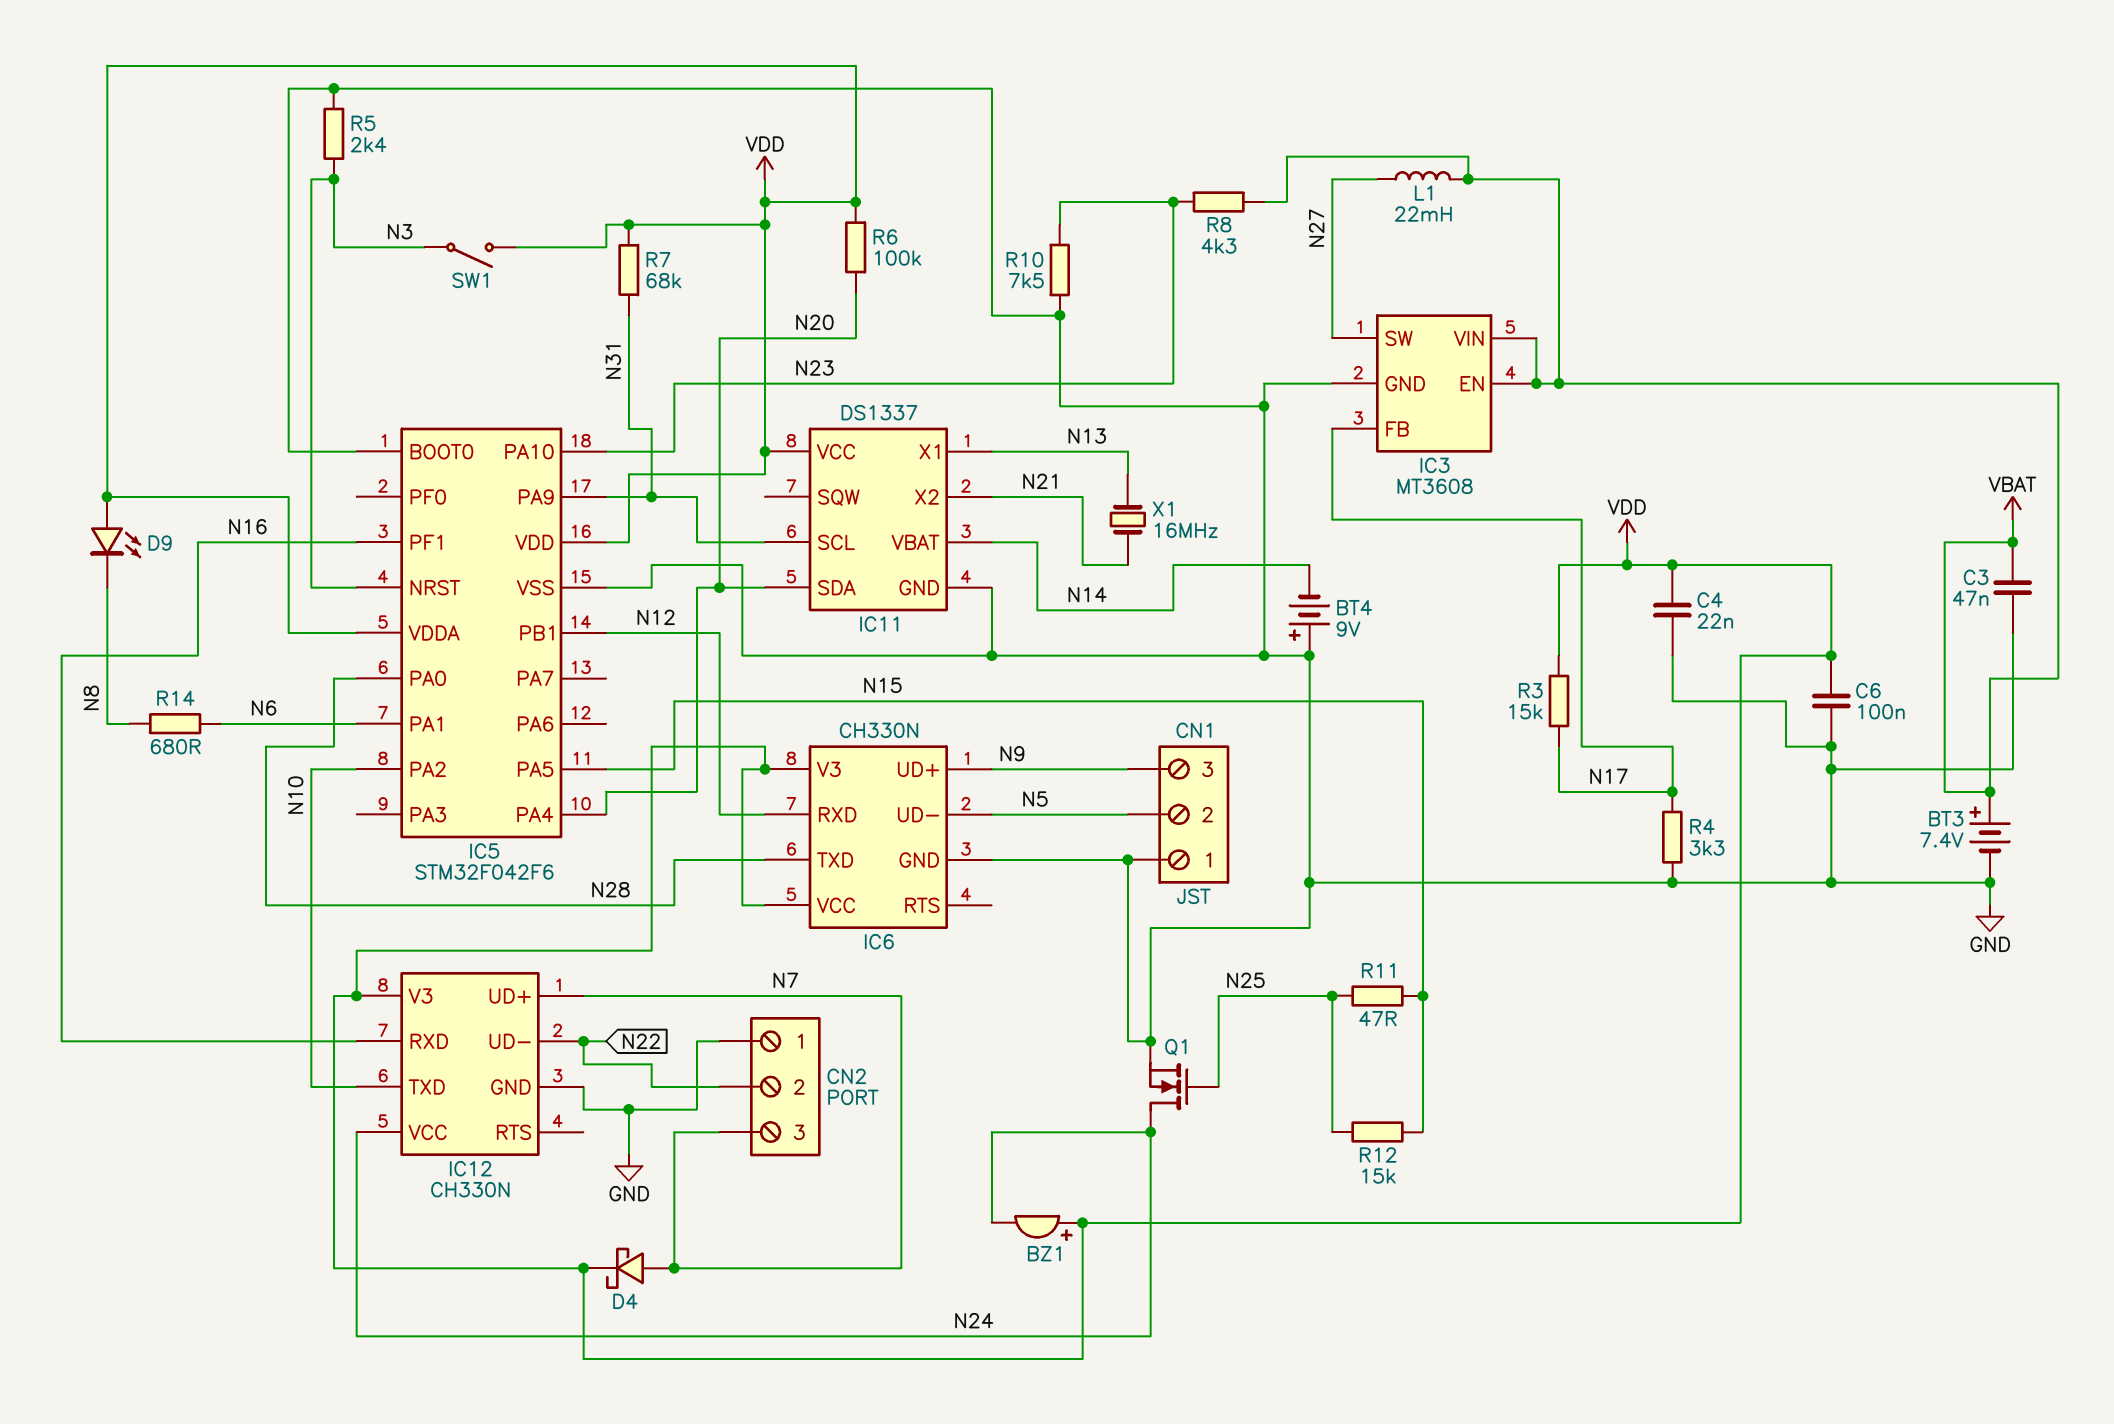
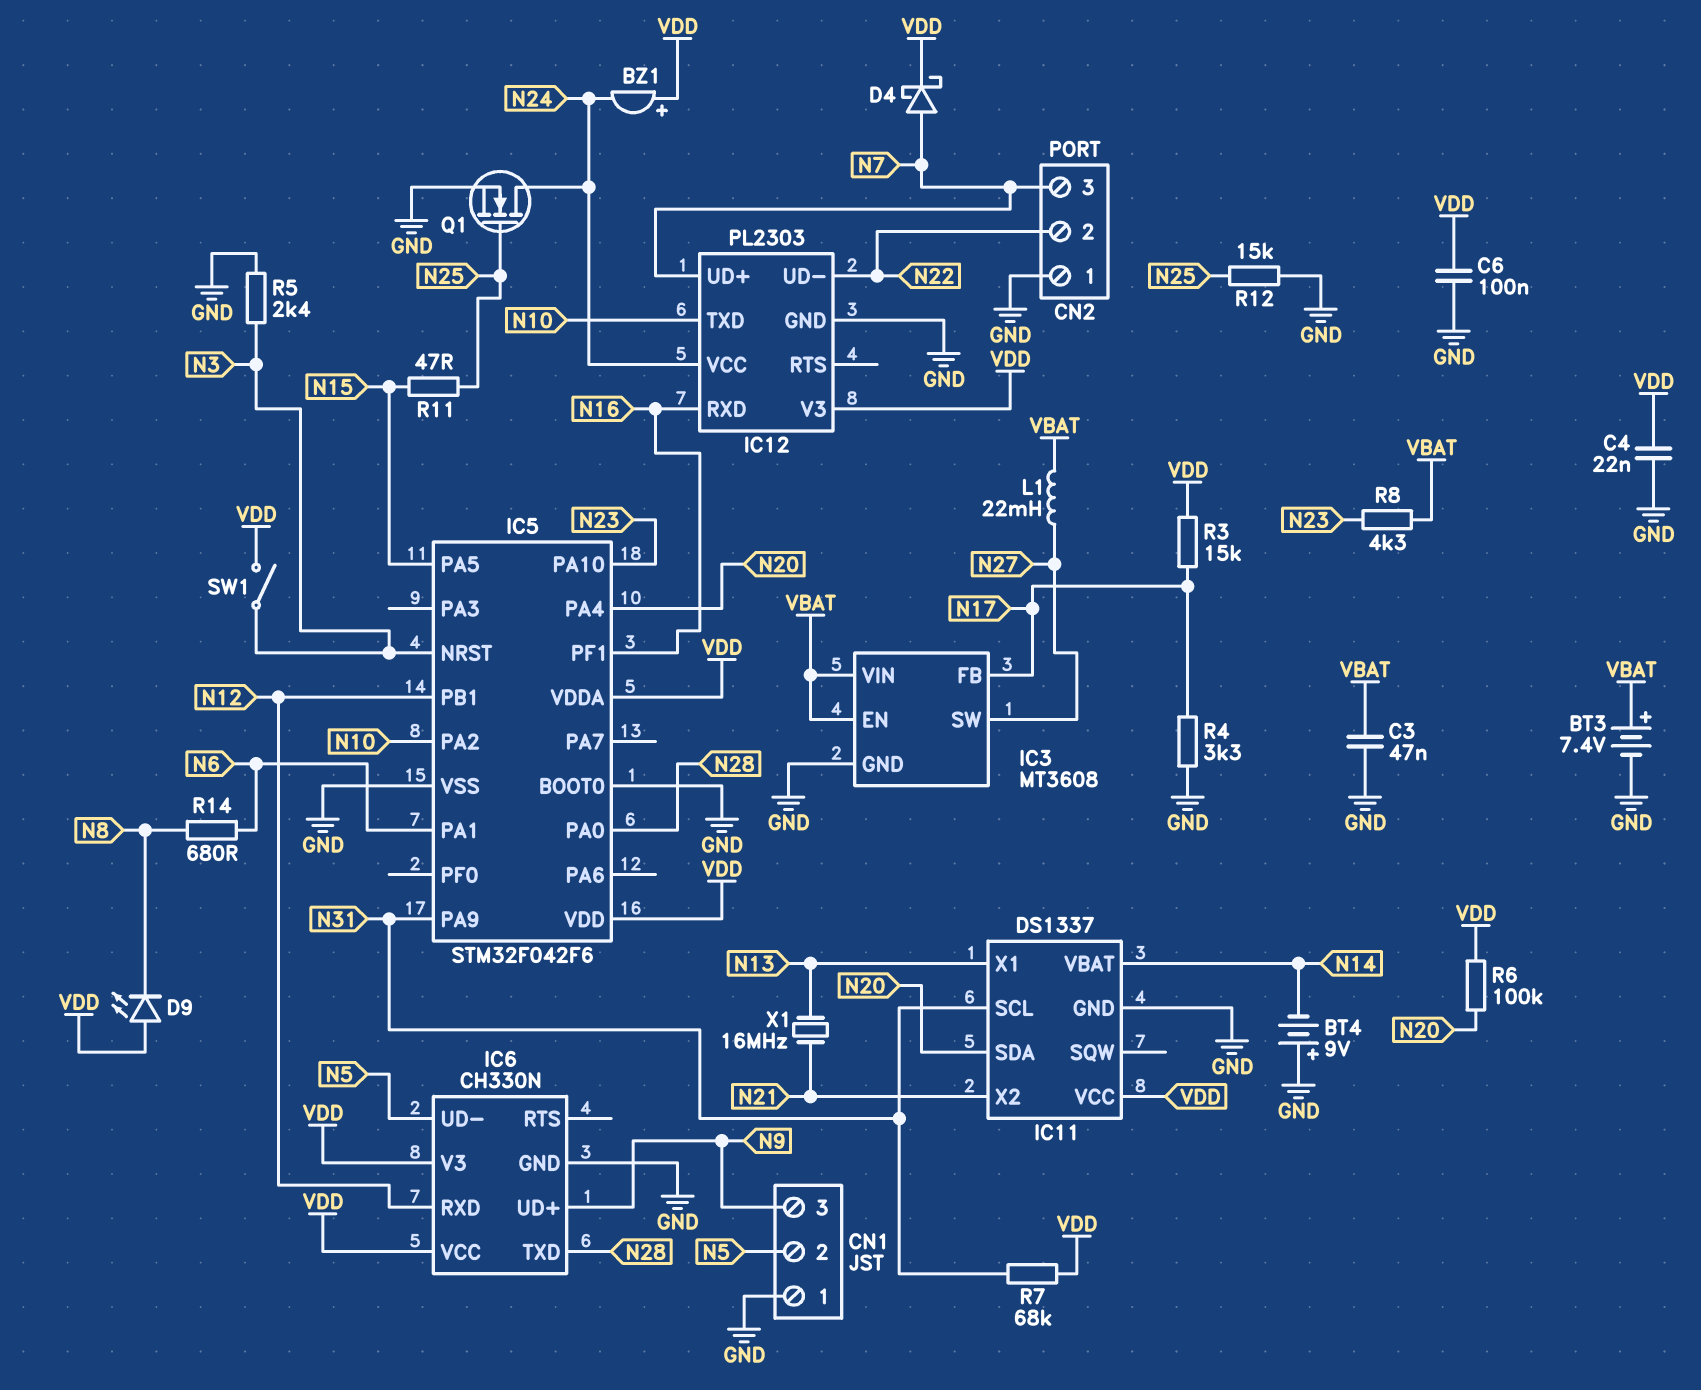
IC12: CH330N -> PL2303
R10: 7.5k (GND, N23) -> none
R12: 15k (N15, N25) -> 15k (GND, N25)

